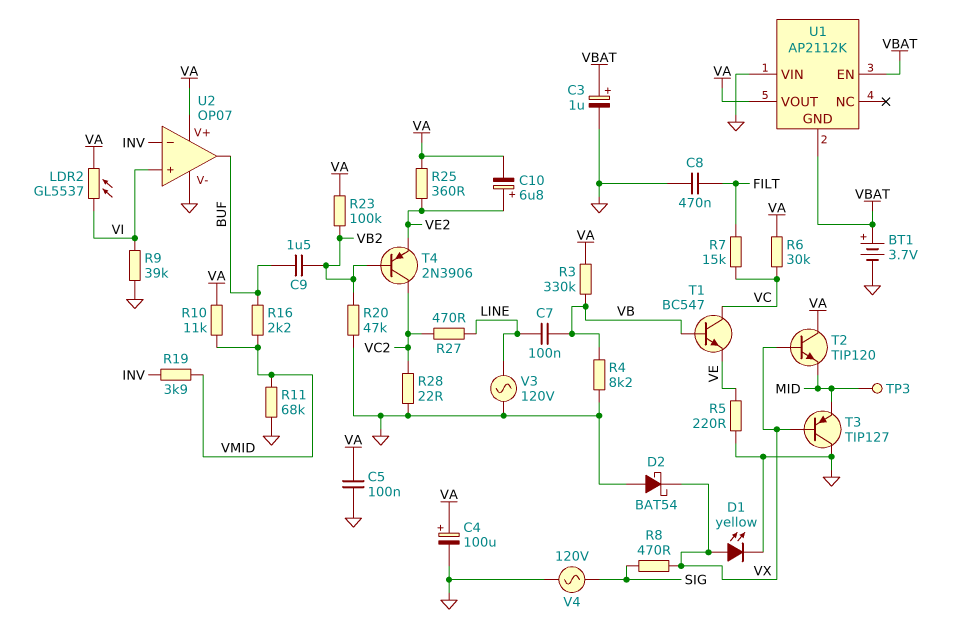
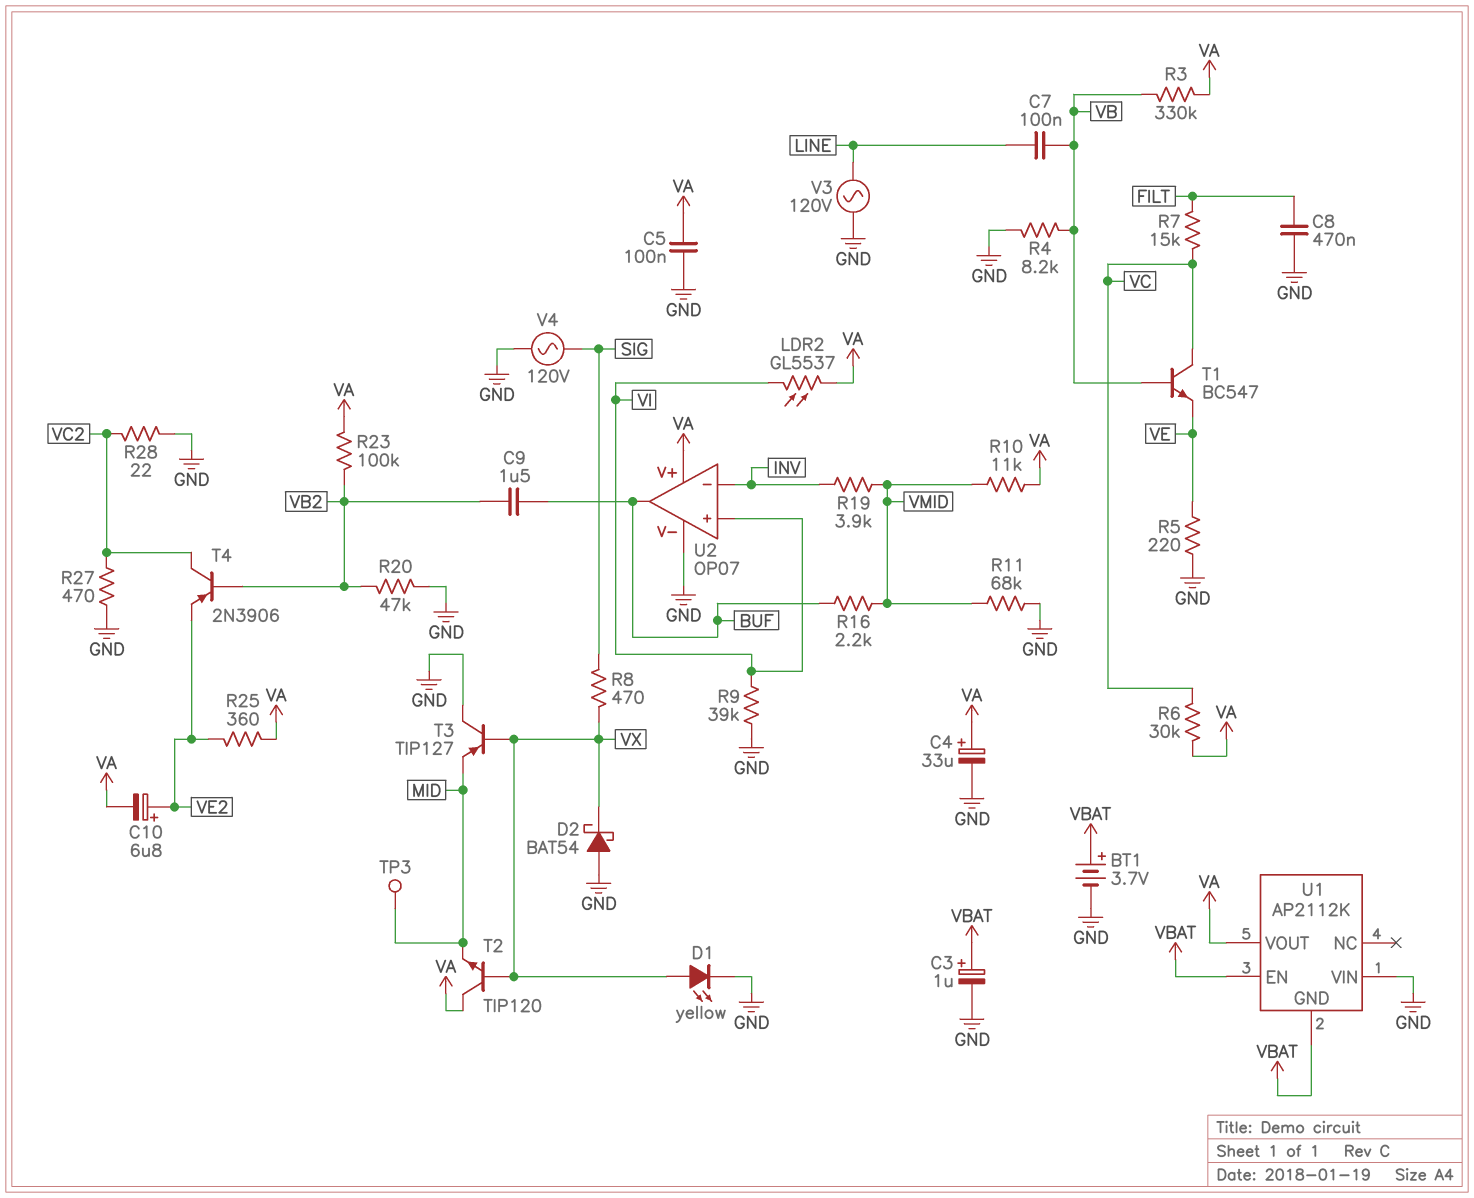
C4: 100uF (plus VA, minus GND) -> 33uF (plus VA, minus GND)
R27: 470 (LINE, VC2) -> 470 (GND, VC2)

